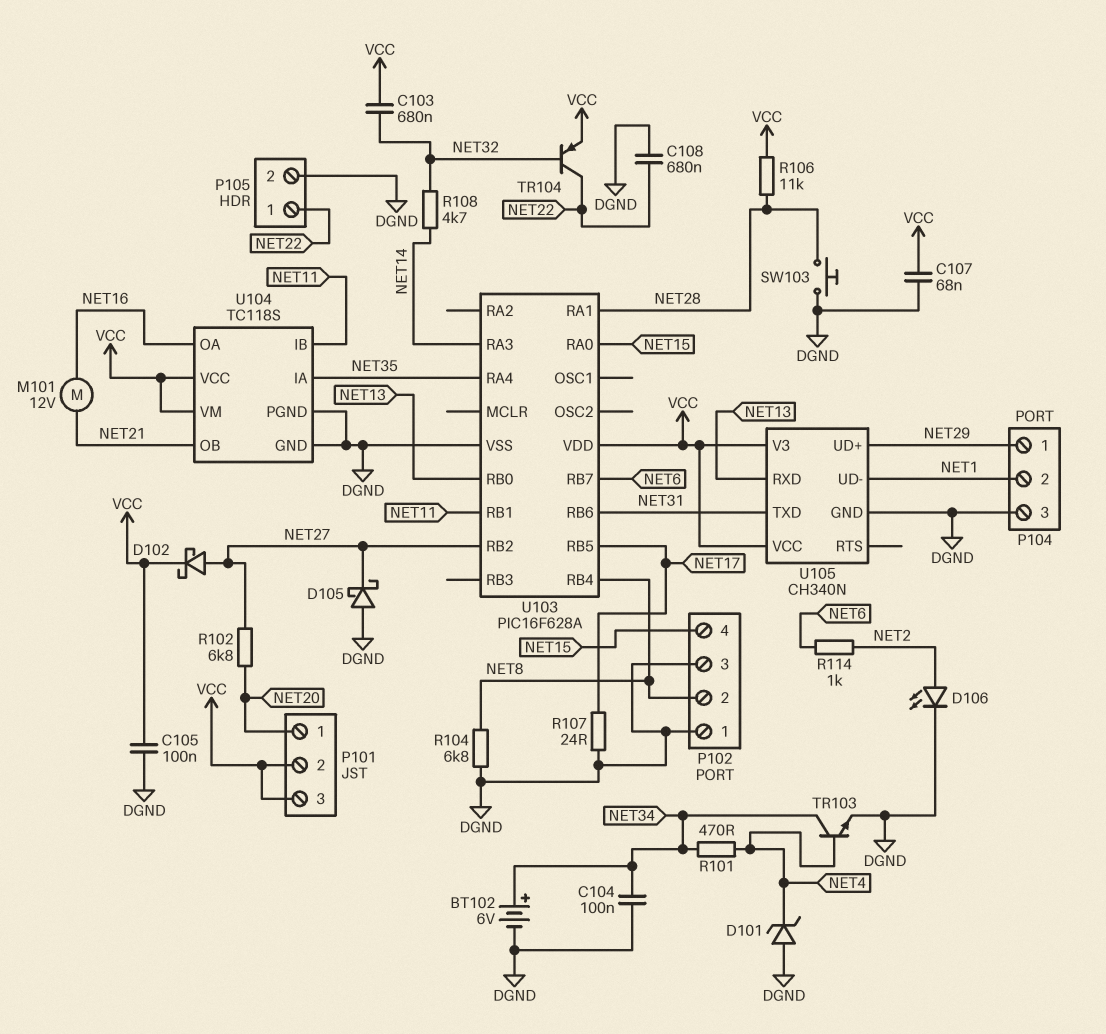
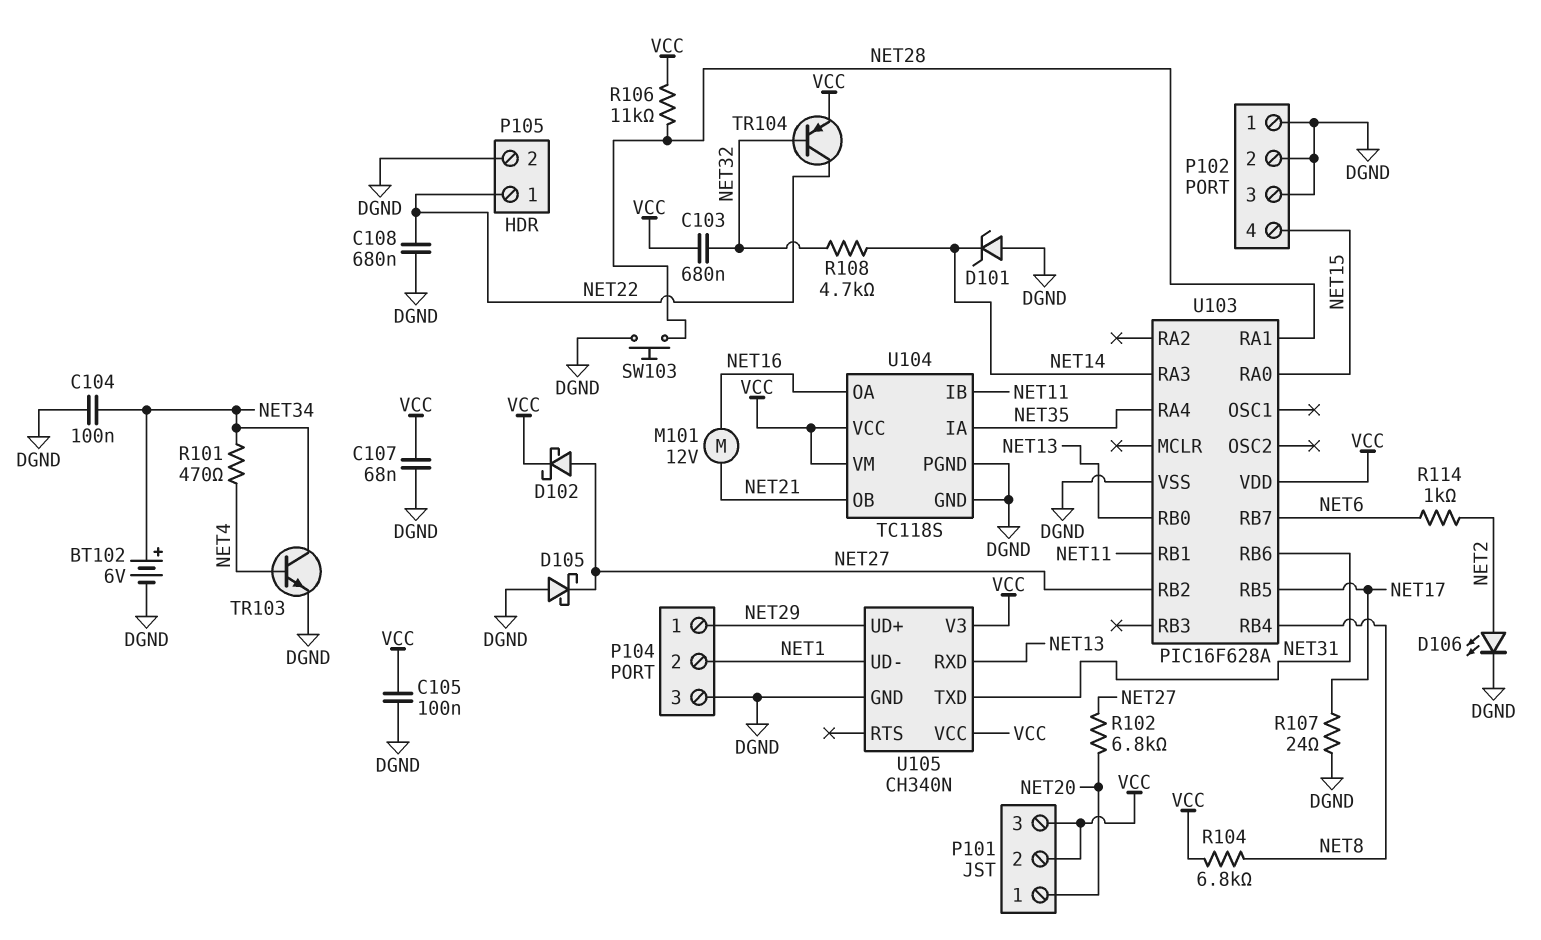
D101: zener (A DGND, K NET4) -> zener (A DGND, K NET14)
P102 pin 2: NET8 -> DGND
R104: 6.8k (DGND, NET8) -> 6.8k (NET8, VCC)

